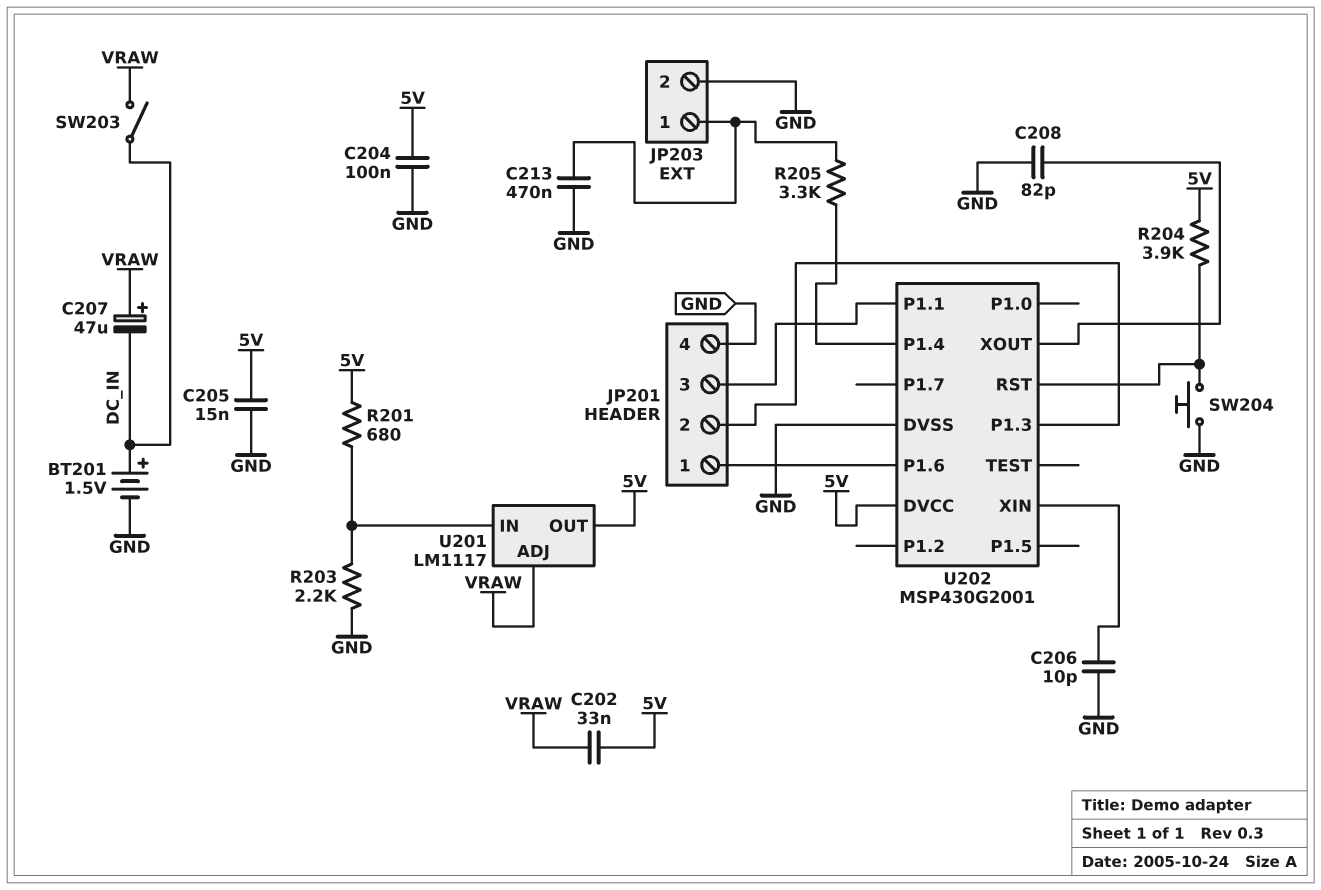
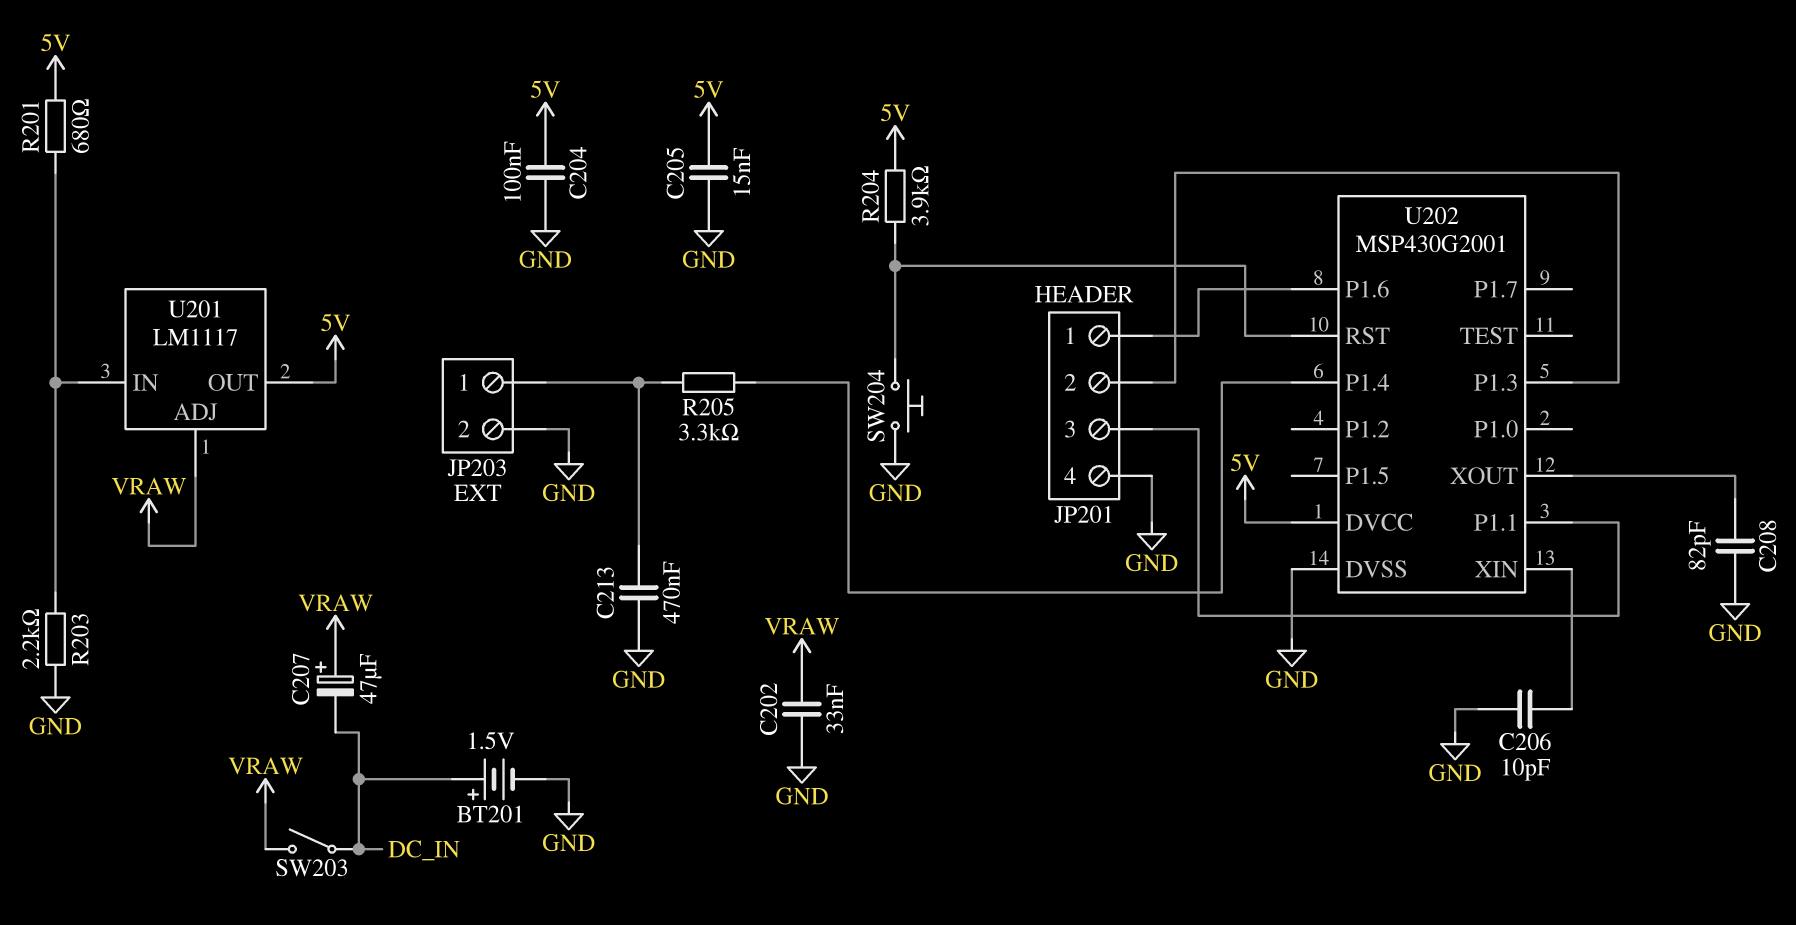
C202: 33nF (5V, VRAW) -> 33nF (GND, VRAW)

